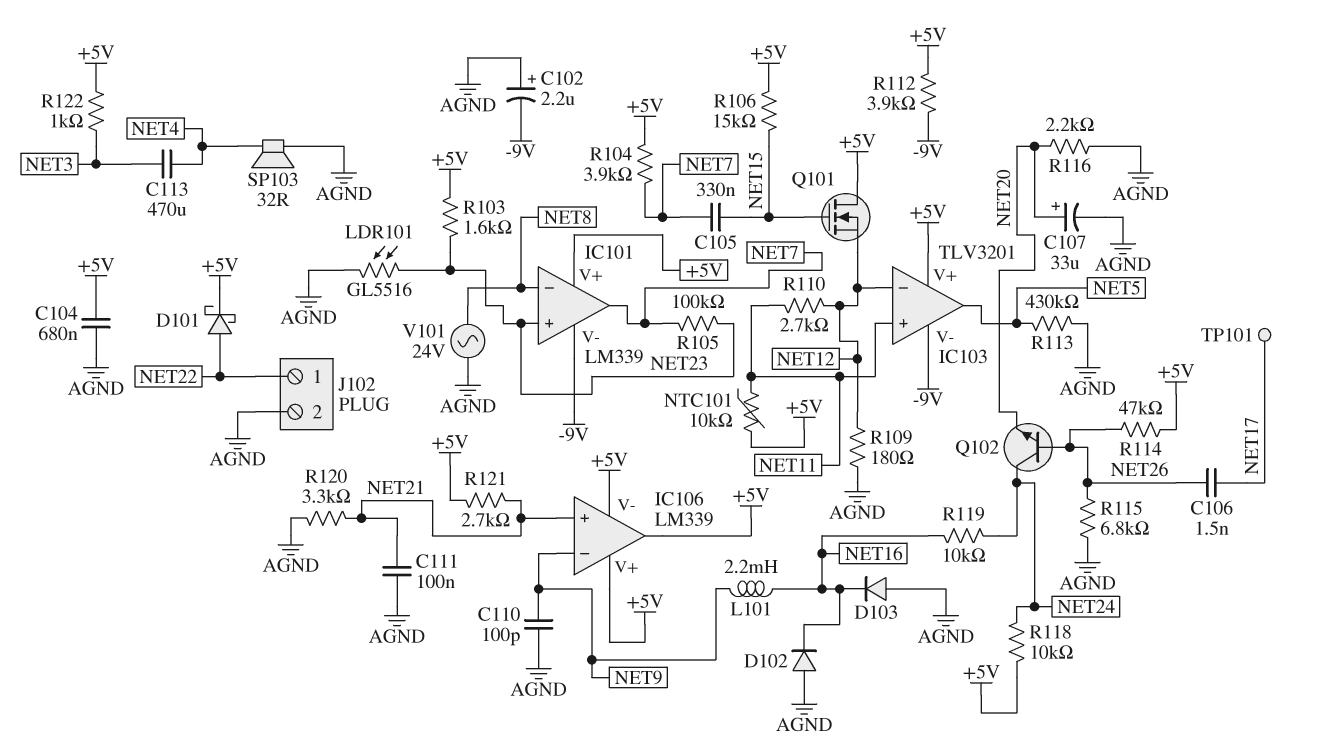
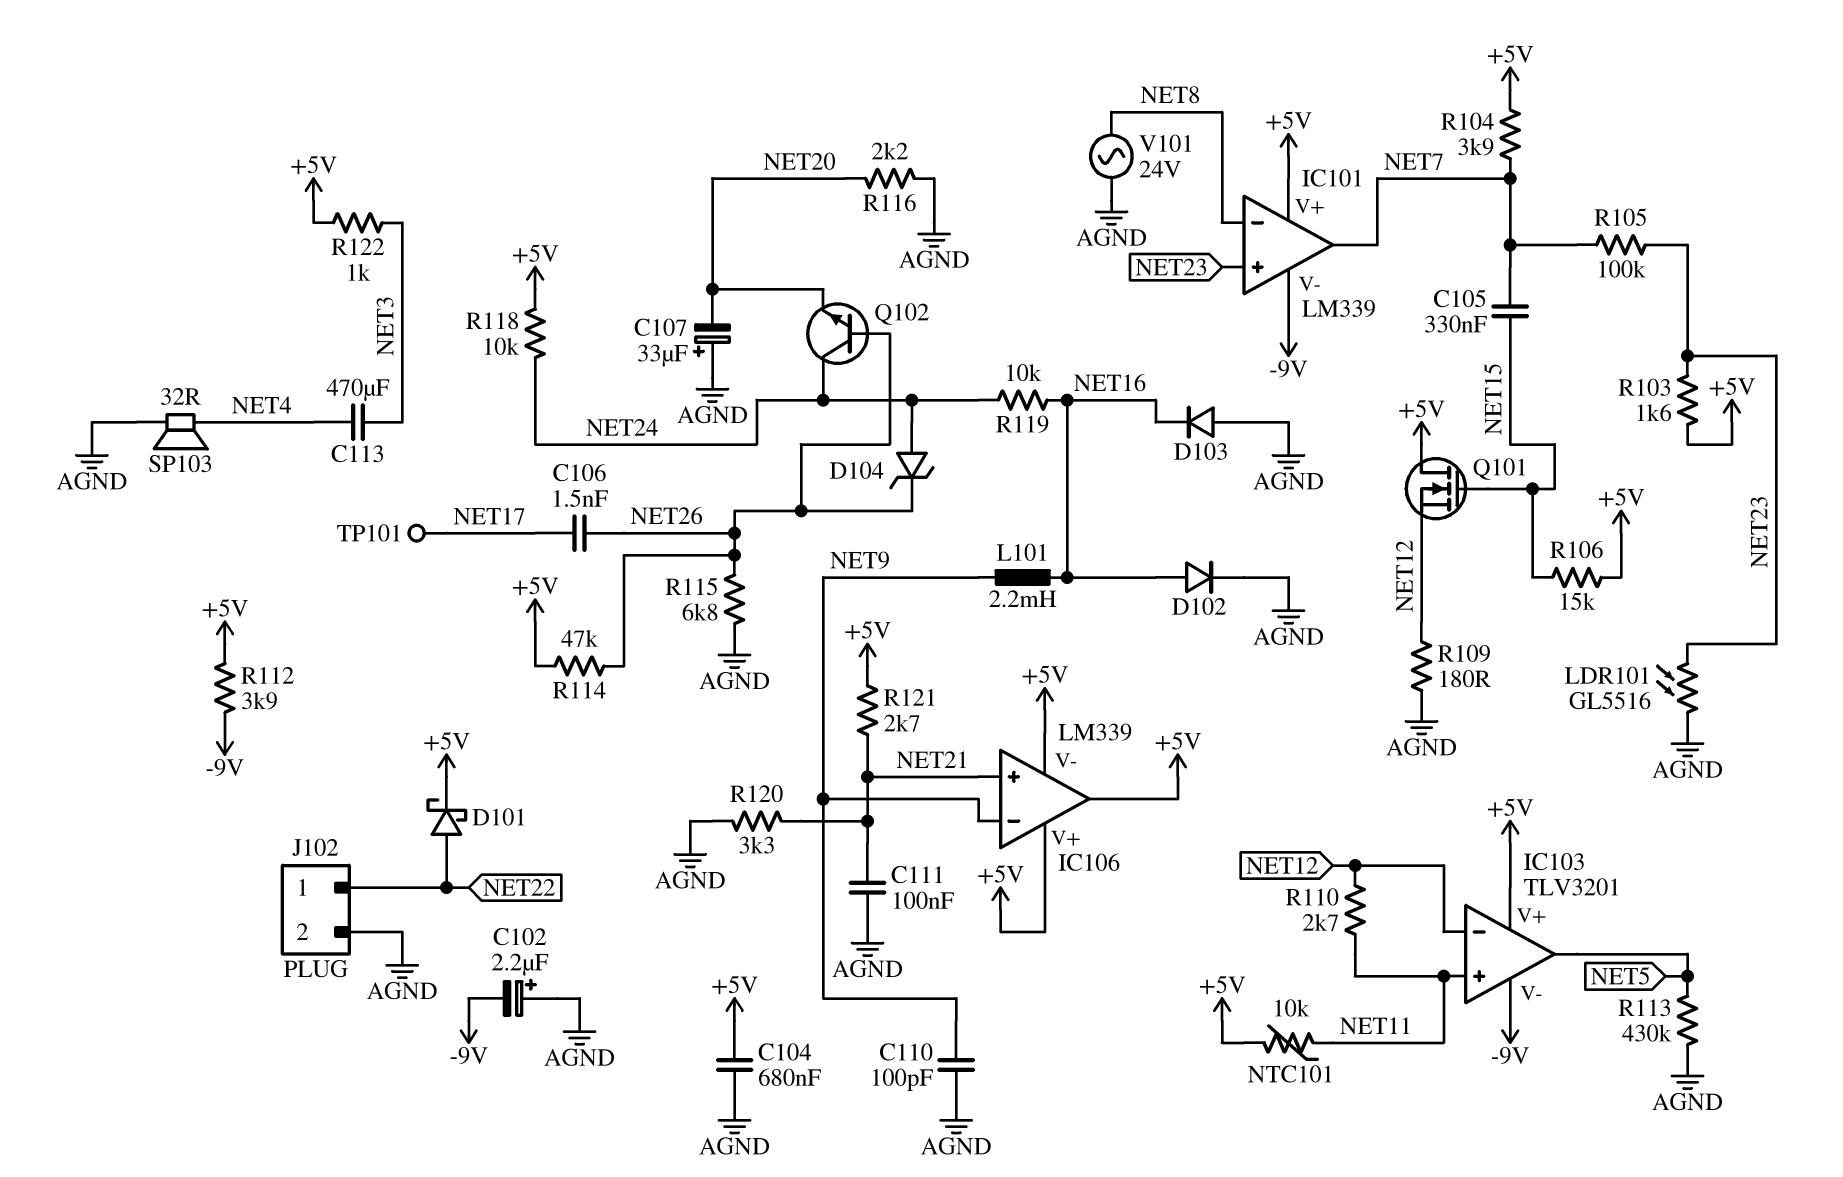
C107: 33uF (plus NET20, minus AGND) -> 33uF (plus AGND, minus NET20)
D102: diode (A AGND, K NET16) -> diode (A NET16, K AGND)
D104: none -> zener (A NET24, K NET26)

